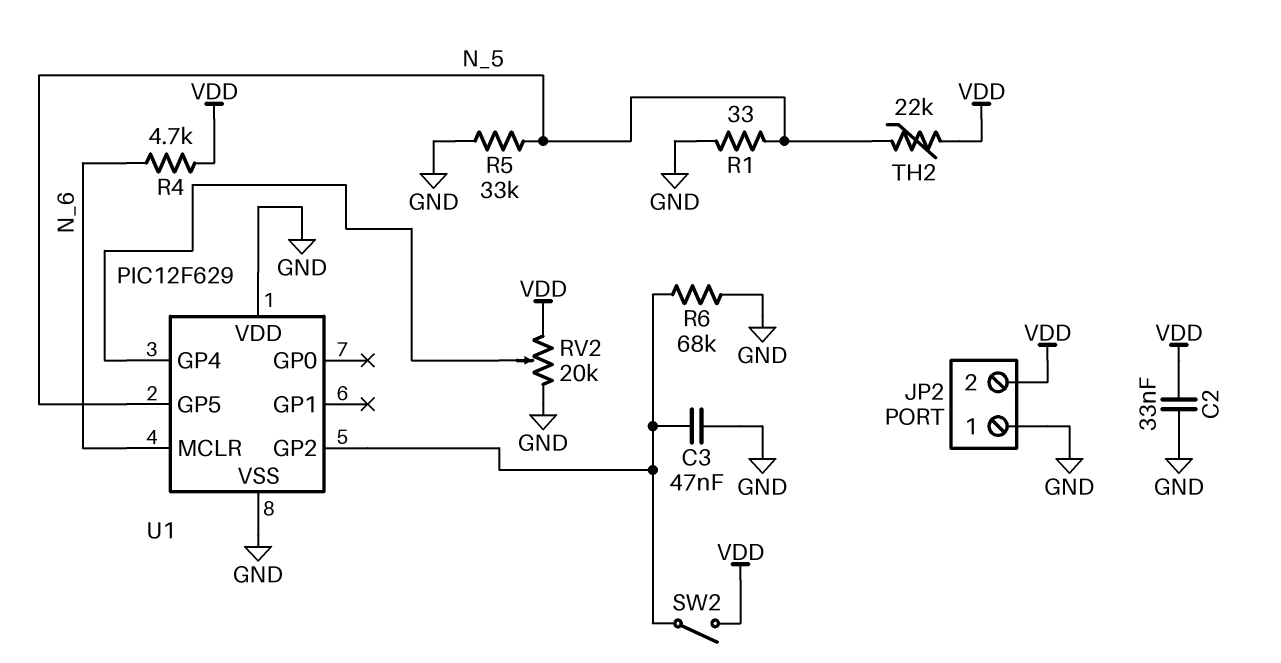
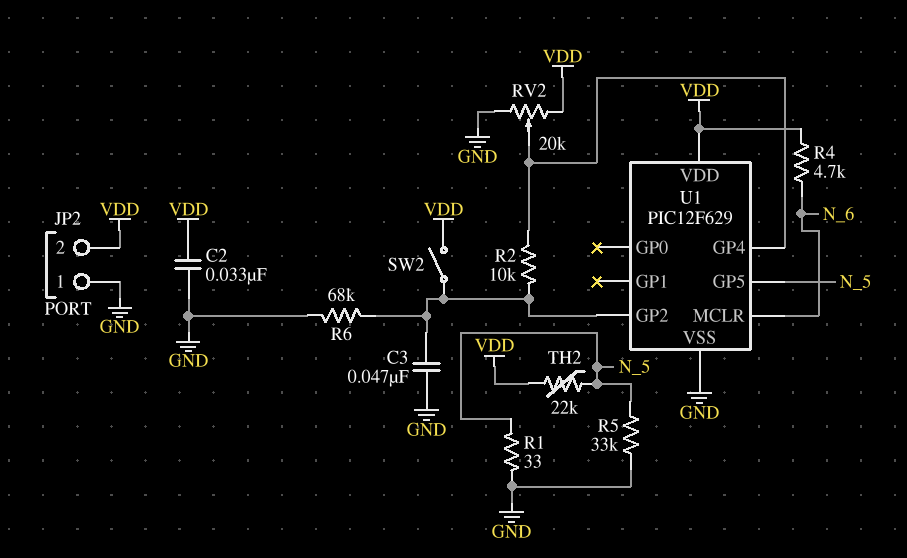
R2: none -> 10k (U1/GP2, U1/GP4)
U1 pin VDD: GND -> VDD

